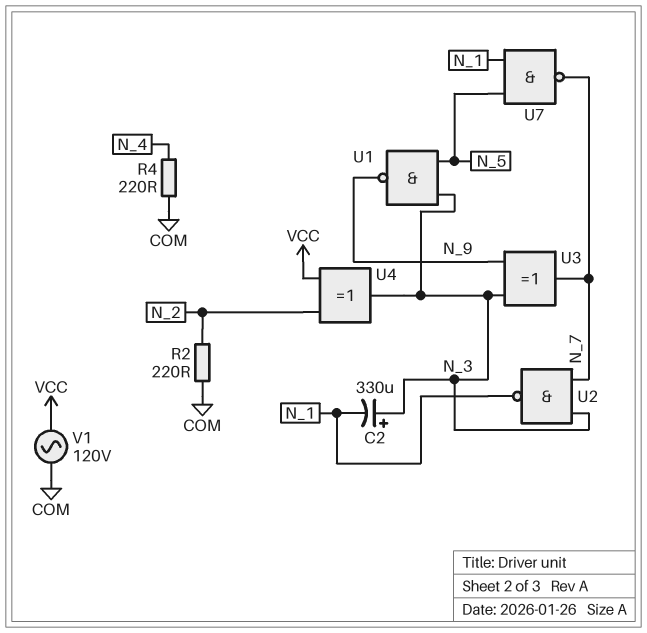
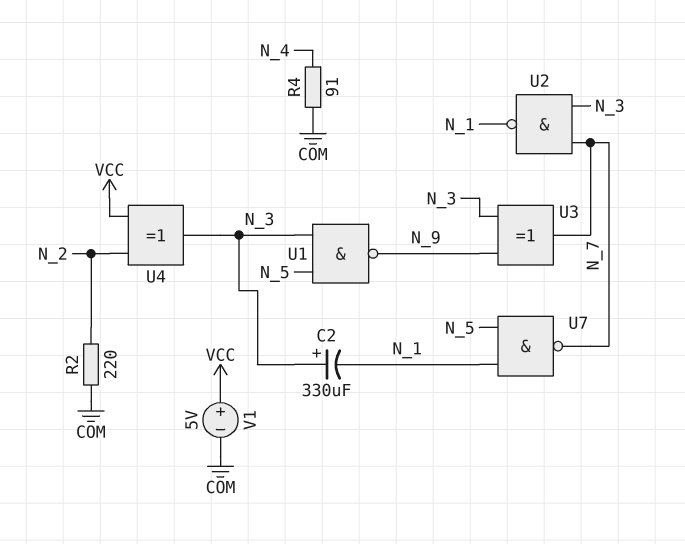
R4: 220 (COM, N_4) -> 91 (COM, N_4)
V1: AC 120V (COM, VCC) -> 5V (plus VCC, minus COM)

